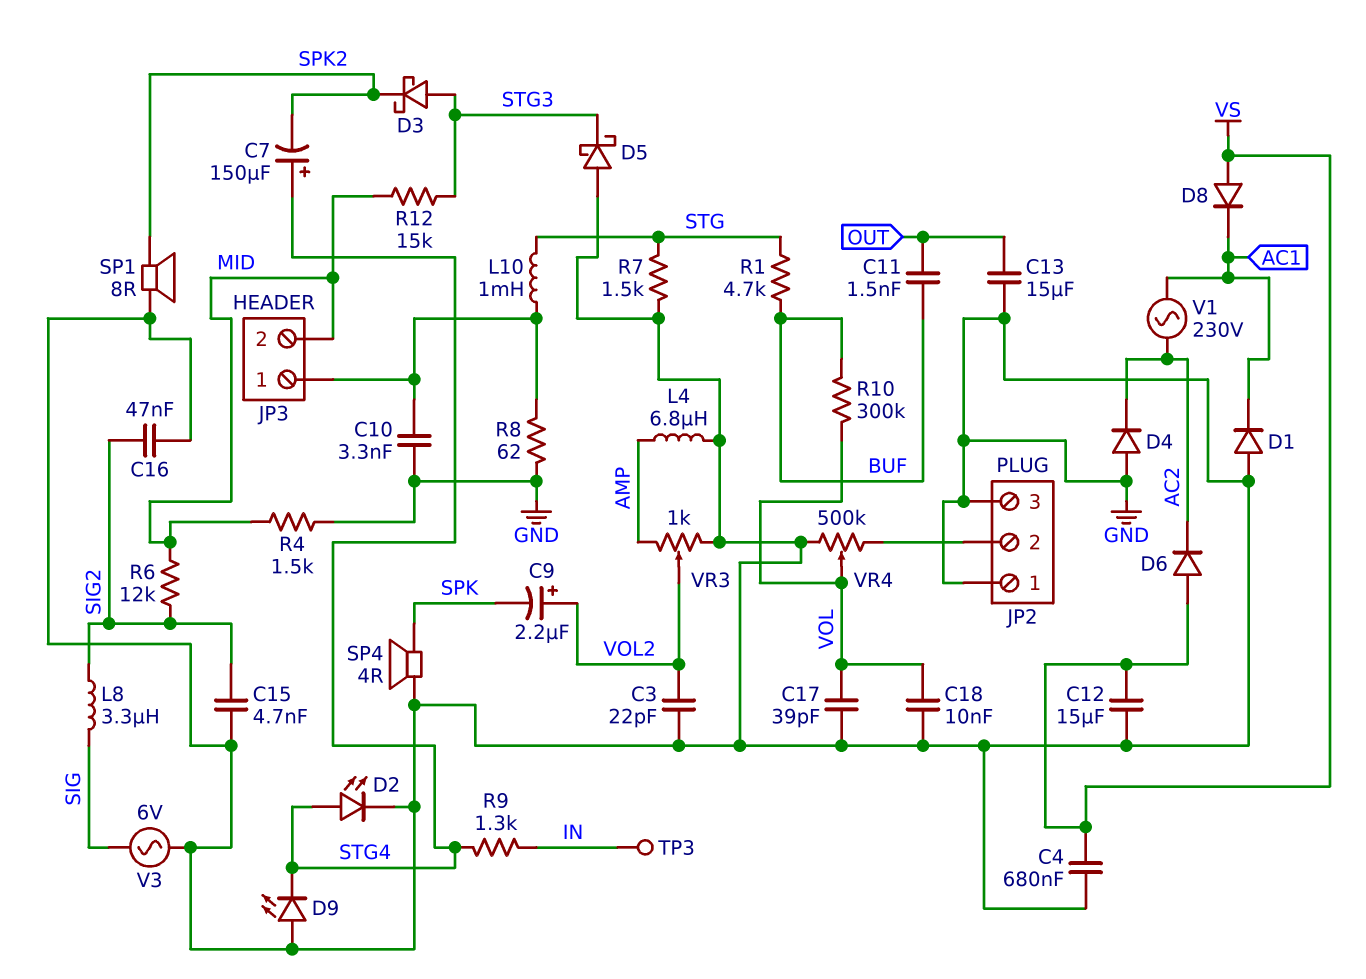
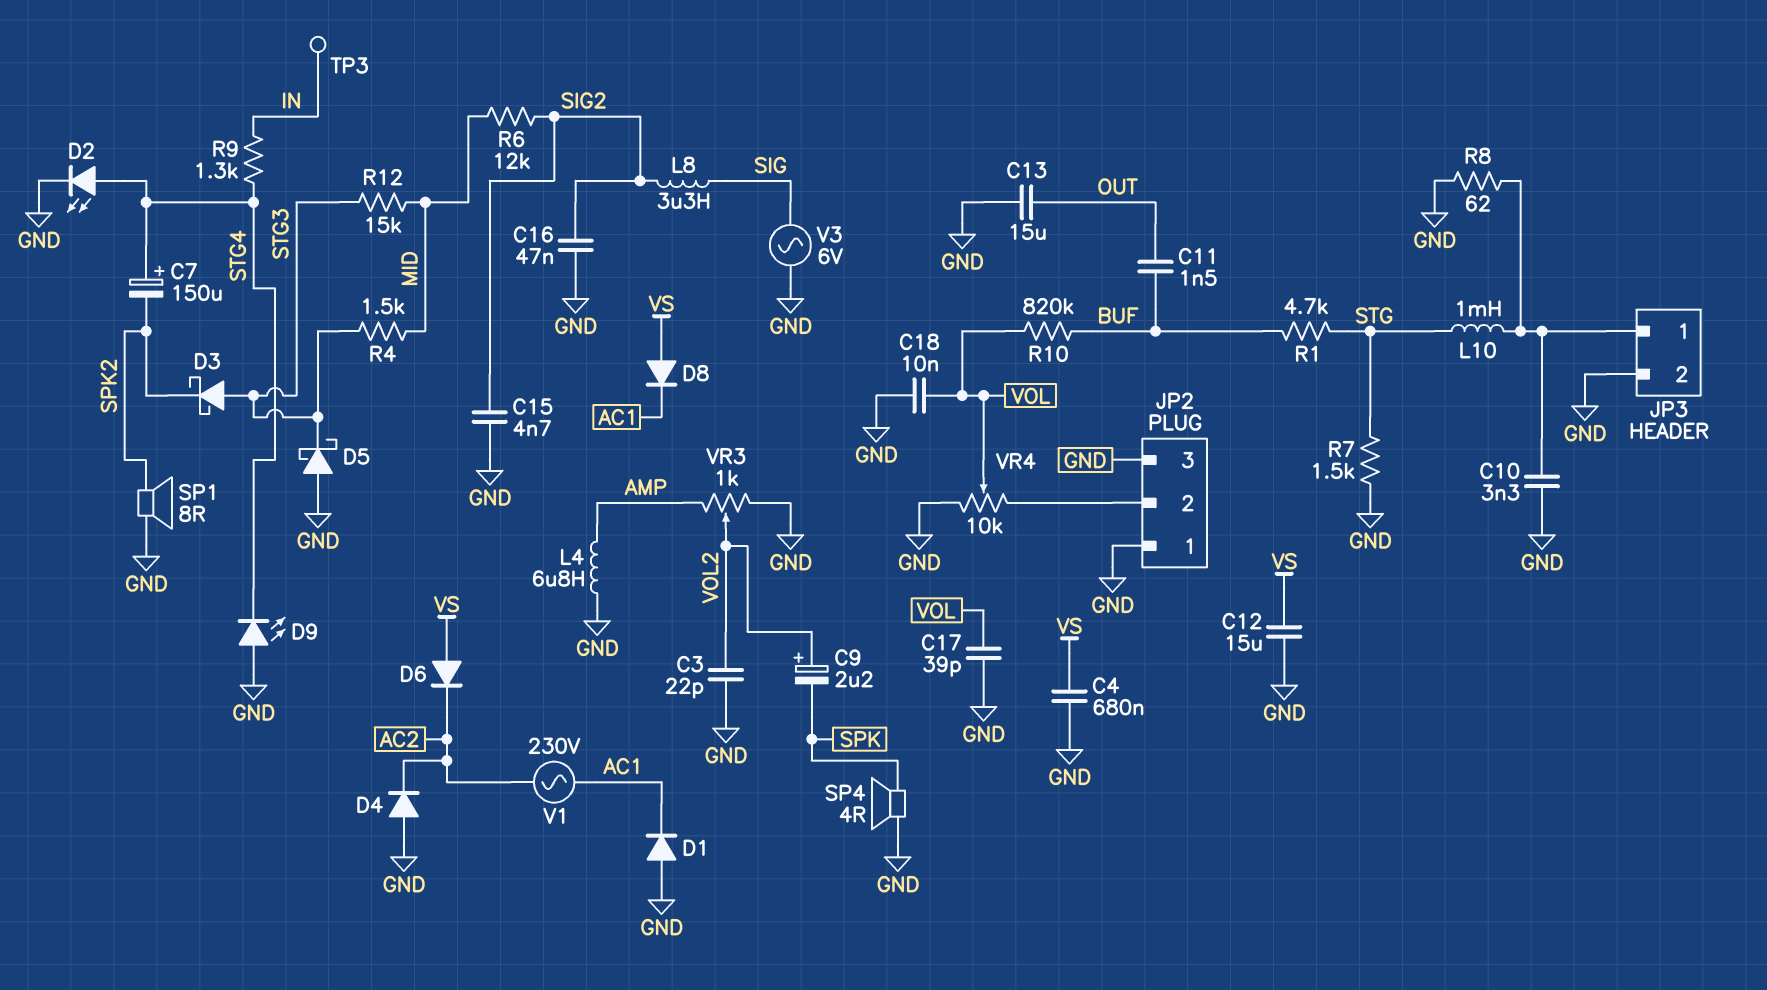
JP3 pin 2: MID -> GND
R4: 1.5k (GND, MID) -> 1.5k (MID, STG3)
R10: 300k (BUF, VOL) -> 820k (BUF, VOL)
VR4: 500k (GND, JP2/2, wiper VOL) -> 10k (GND, JP2/2, wiper VOL)

